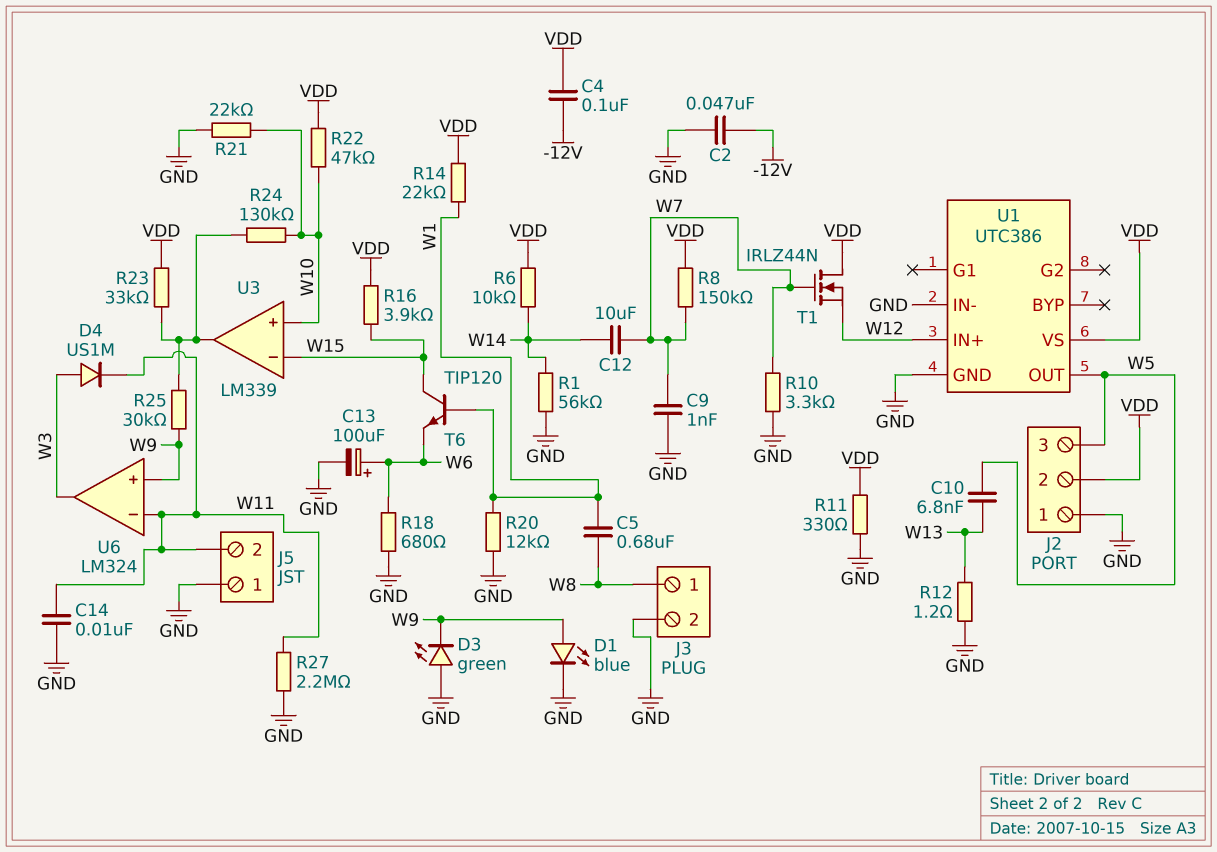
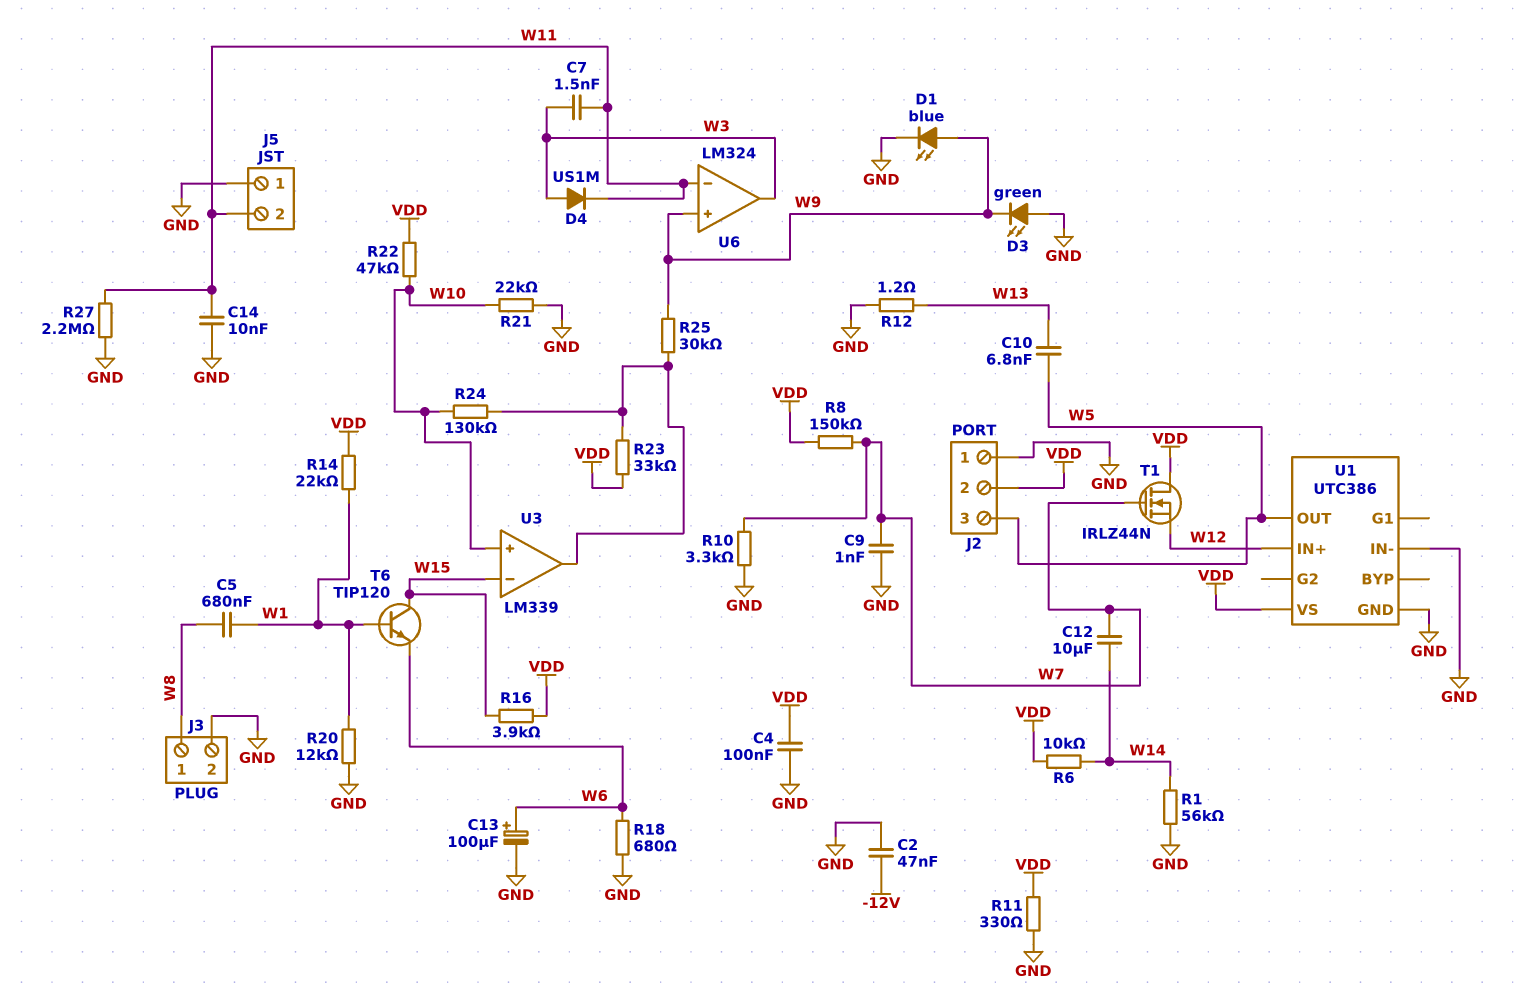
C4: 100nF (-12V, VDD) -> 100nF (GND, VDD)
C7: none -> 1.5nF (W3, W11)

